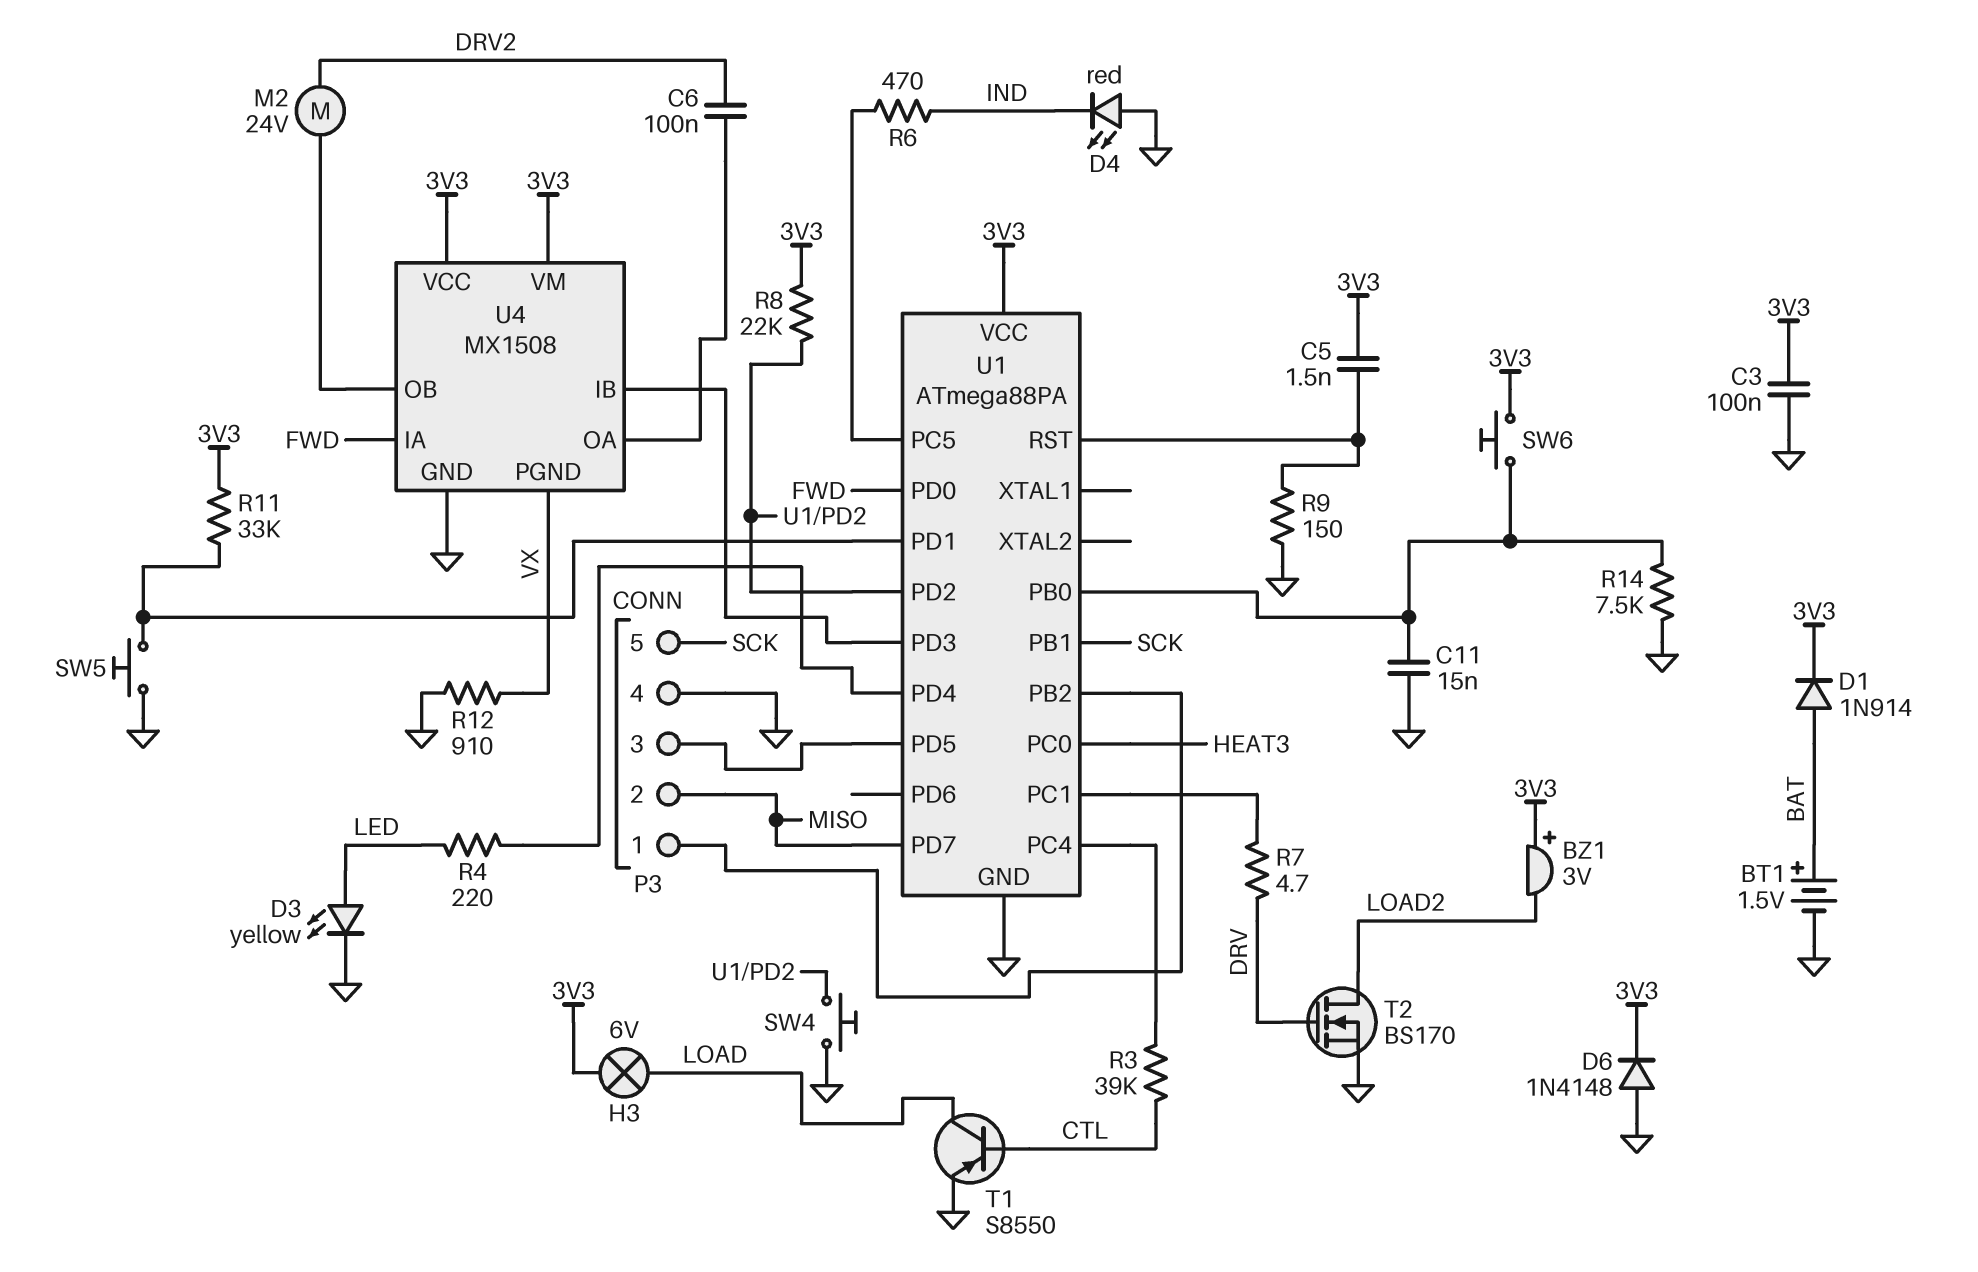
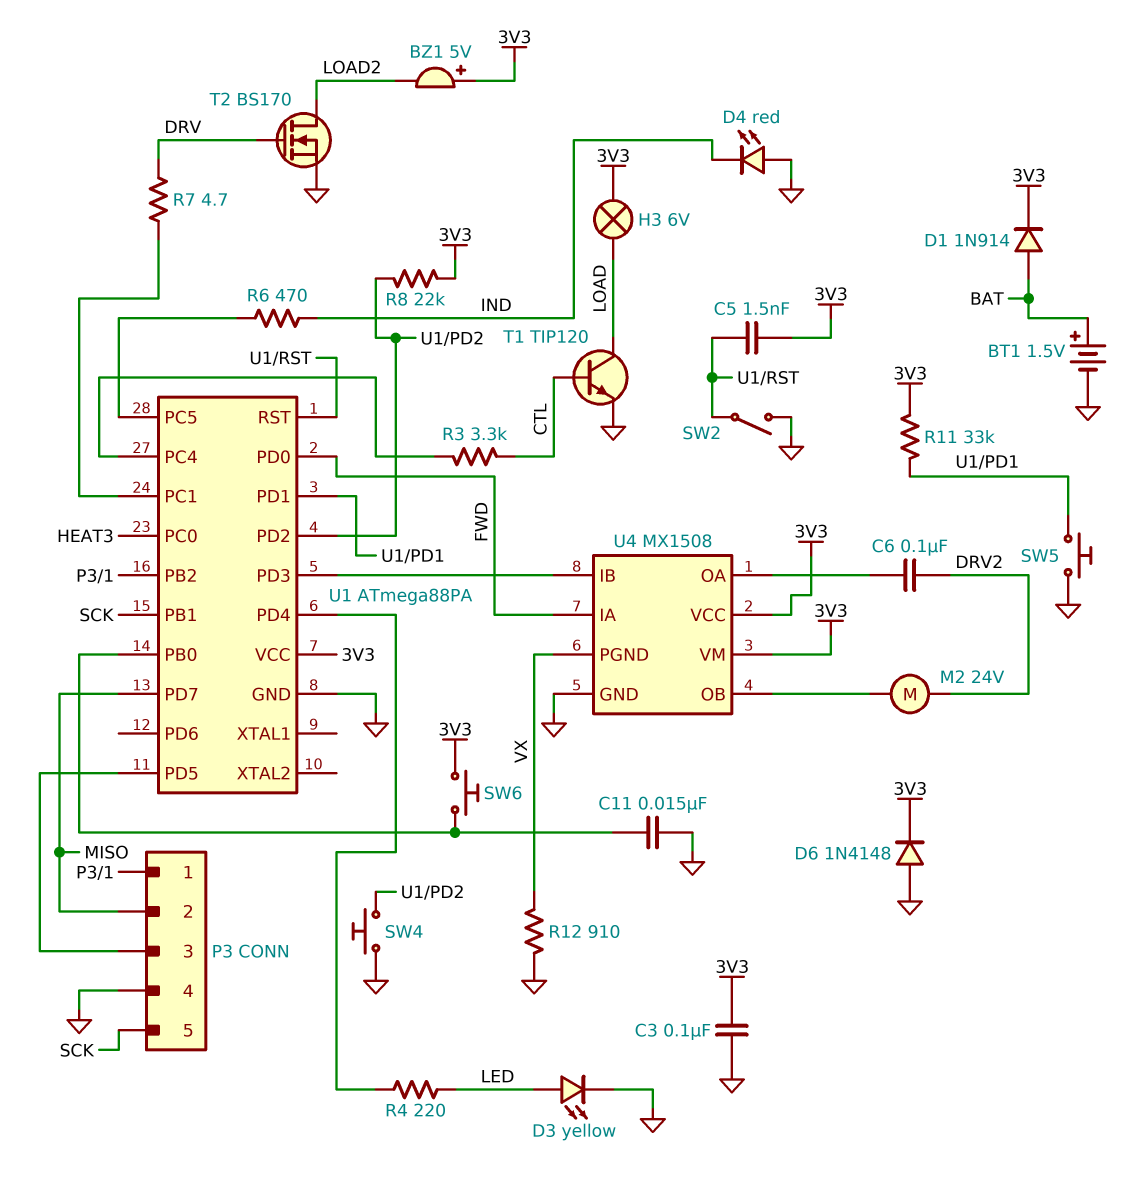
BZ1: buzzer 3V (plus 3V3, minus LOAD2) -> buzzer 5V (plus 3V3, minus LOAD2)
R3: 39k (CTL, U1/PC4) -> 3.3k (CTL, U1/PC4)
R9: 150 (GND, U1/RST) -> none
R14: 7.5k (GND, U1/PB0) -> none
SW2: none -> switch (GND, U1/RST)
T1: PNP S8550 (B CTL, C LOAD, E GND) -> NPN TIP120 (B CTL, C LOAD, E GND)

